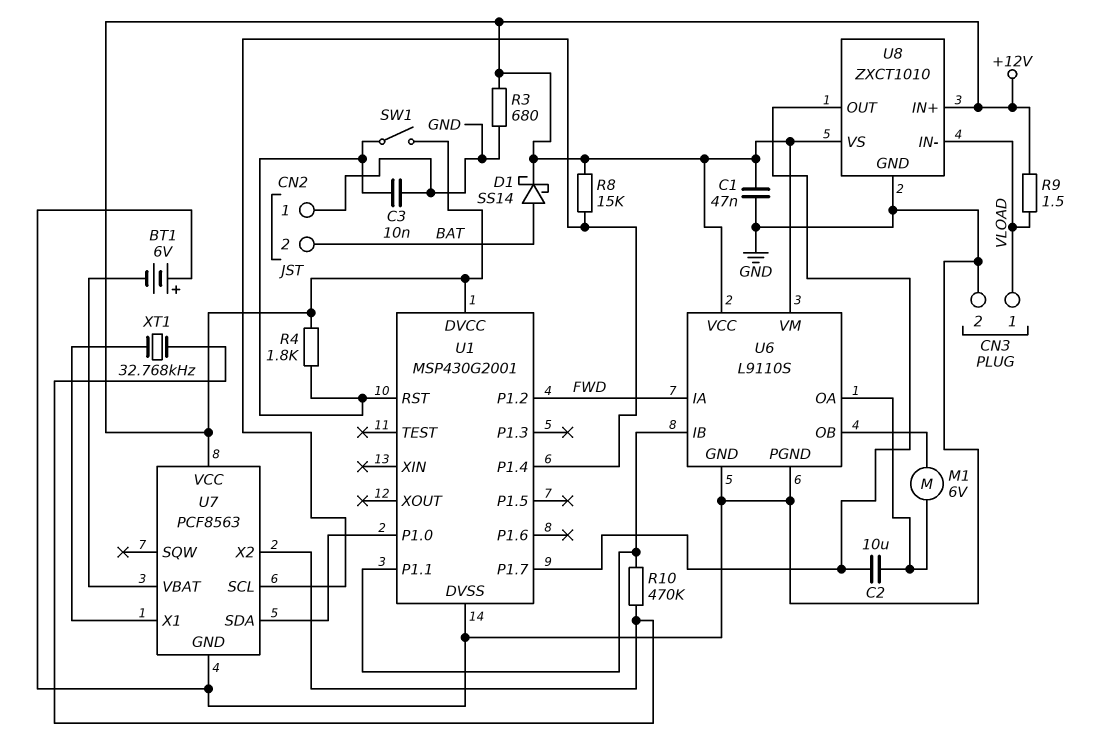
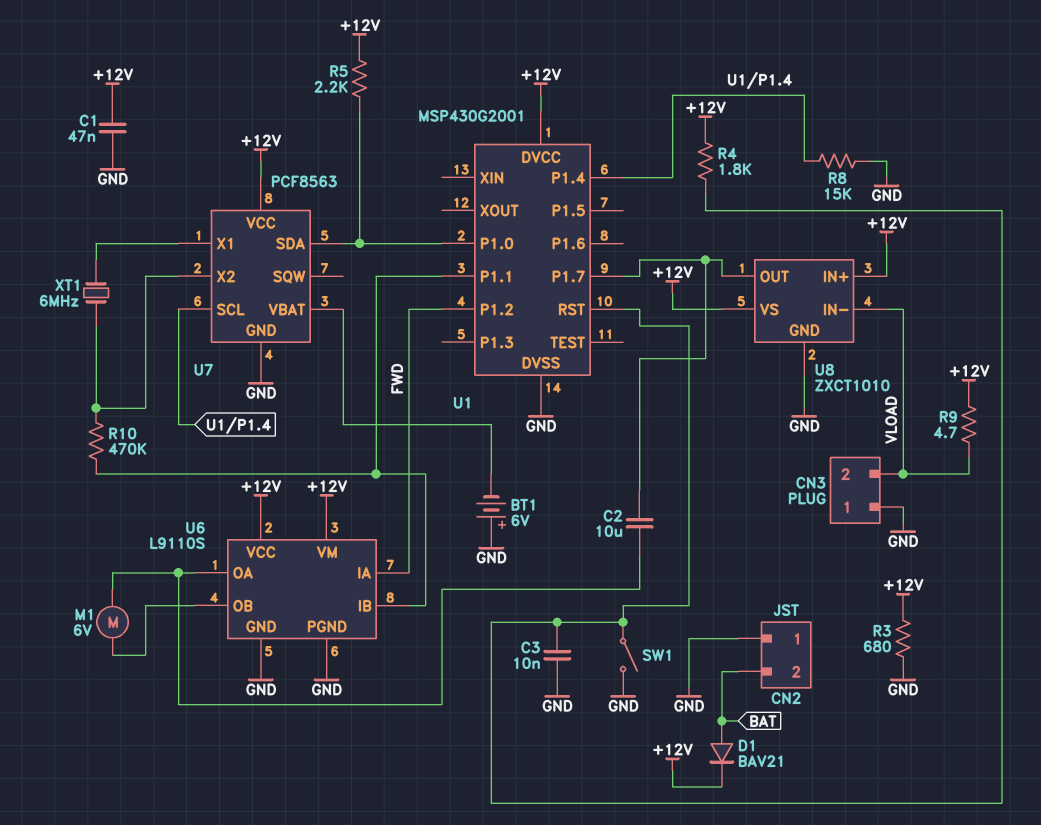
CN3 pin 1: VLOAD -> GND
CN3 pin 2: GND -> VLOAD
D1: schottky SS14 (A BAT, K +12V) -> diode BAV21 (A BAT, K +12V)
R5: none -> 2.2k (+12V, U1/P1.0)
R8: 15k (+12V, U1/P1.4) -> 15k (GND, U1/P1.4)
R9: 1.5 (+12V, VLOAD) -> 4.7 (+12V, VLOAD)
SW1: switch (+12V, U1/RST) -> switch (GND, U1/RST)
XT1: 32.768kHz (U7/X1, U7/X2) -> 6MHz (U7/X1, U7/X2)

